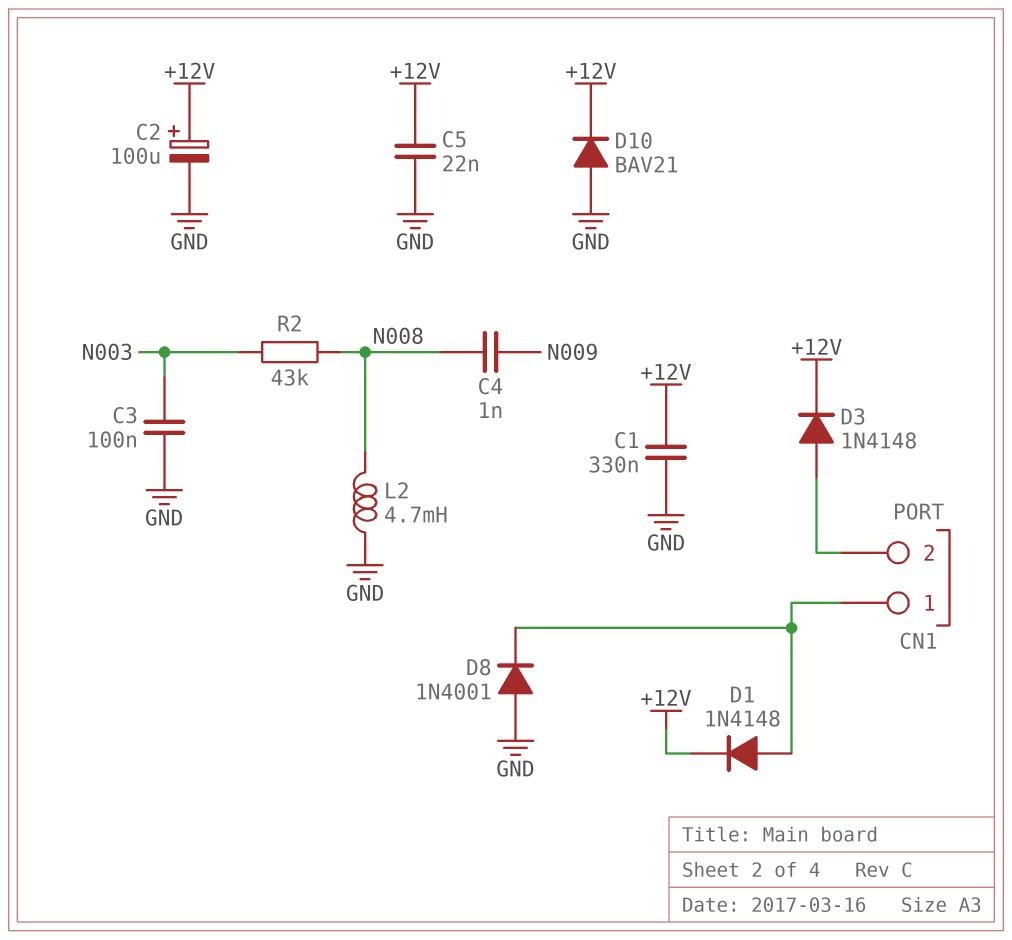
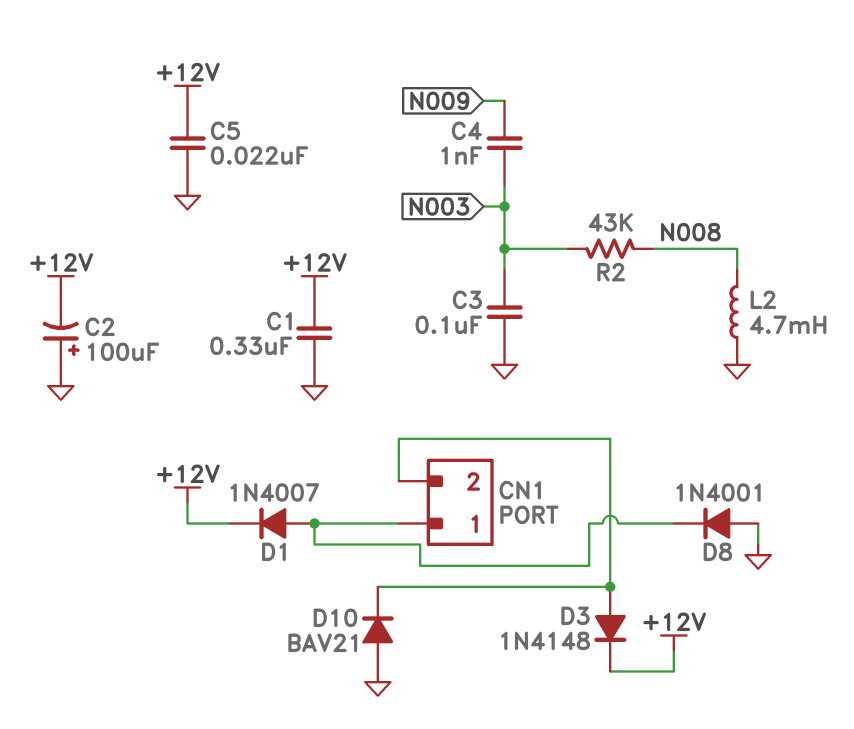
C2: 100uF (plus +12V, minus GND) -> 100uF (plus GND, minus +12V)
C4: 1nF (N008, N009) -> 1nF (N003, N009)
D1: diode 1N4148 (A CN1/1, K +12V) -> diode 1N4007 (A CN1/1, K +12V)
D10: diode BAV21 (A GND, K +12V) -> diode BAV21 (A GND, K CN1/2)

